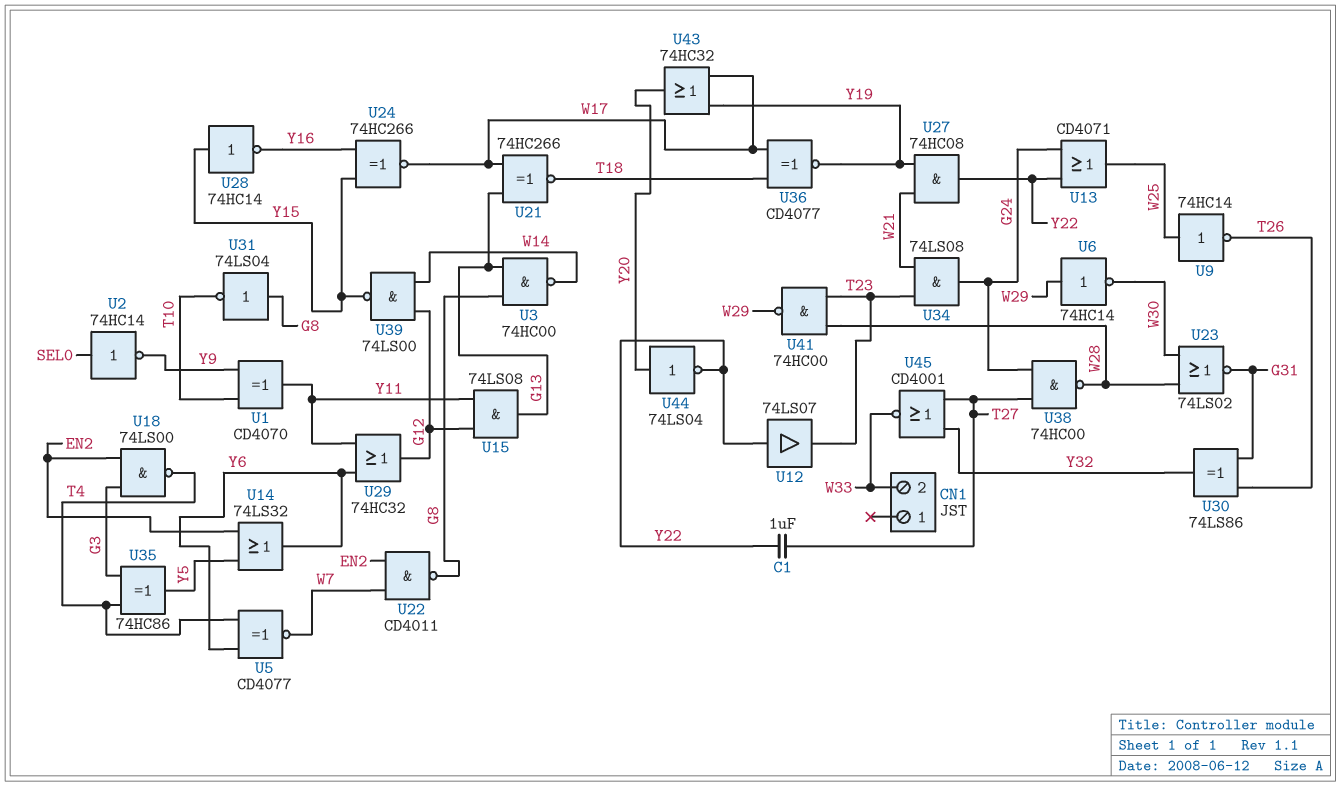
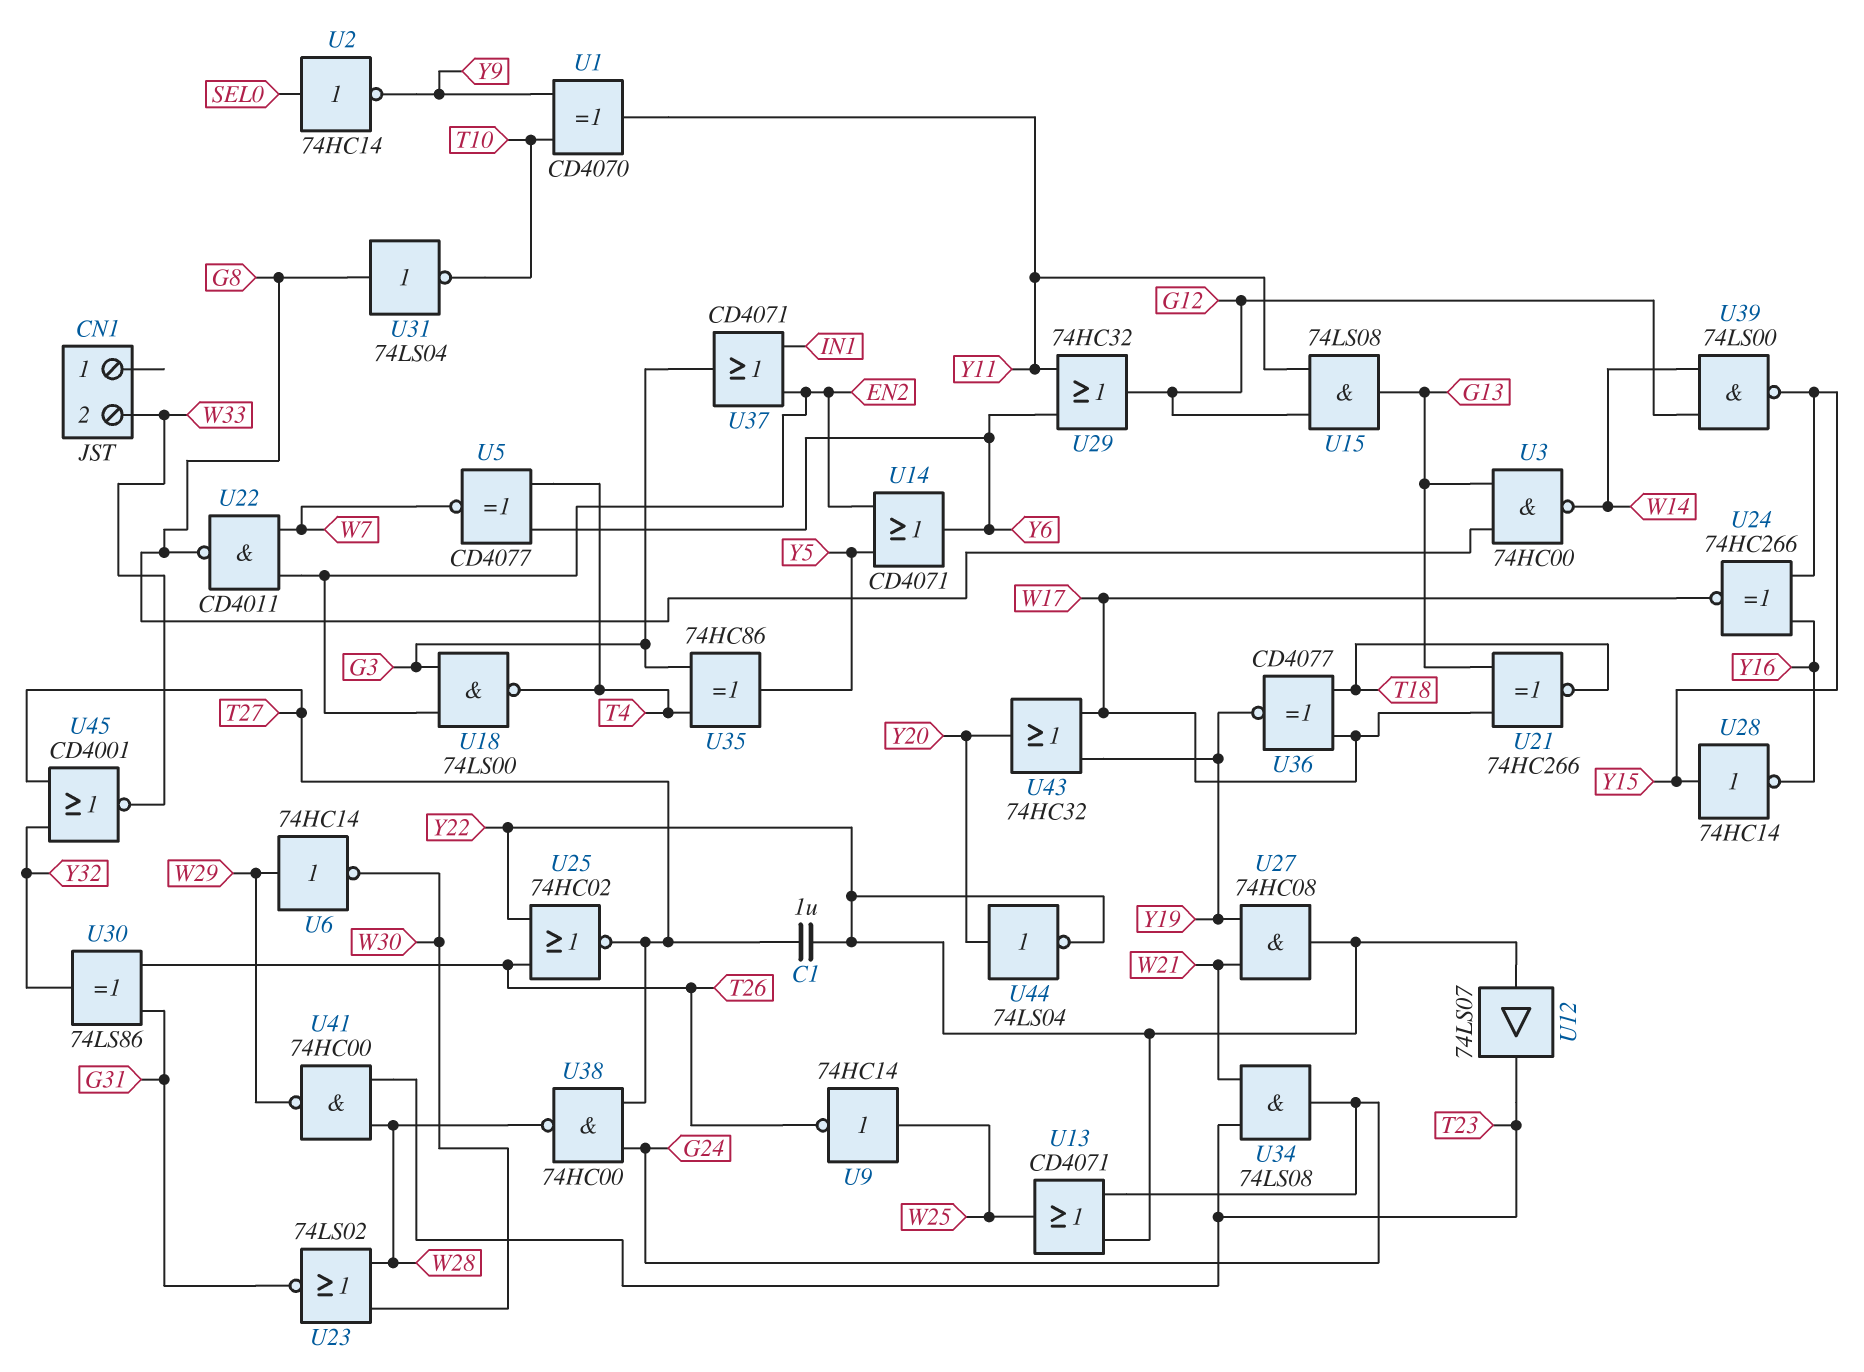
U14: OR 74LS32 (in EN2, in Y5, out Y6) -> OR CD4071 (in EN2, in Y5, out Y6)
U25: none -> NOR 74HC02 (in T26, in Y22, out T27)
U37: none -> OR CD4071 (in EN2, in IN1, out G3)

